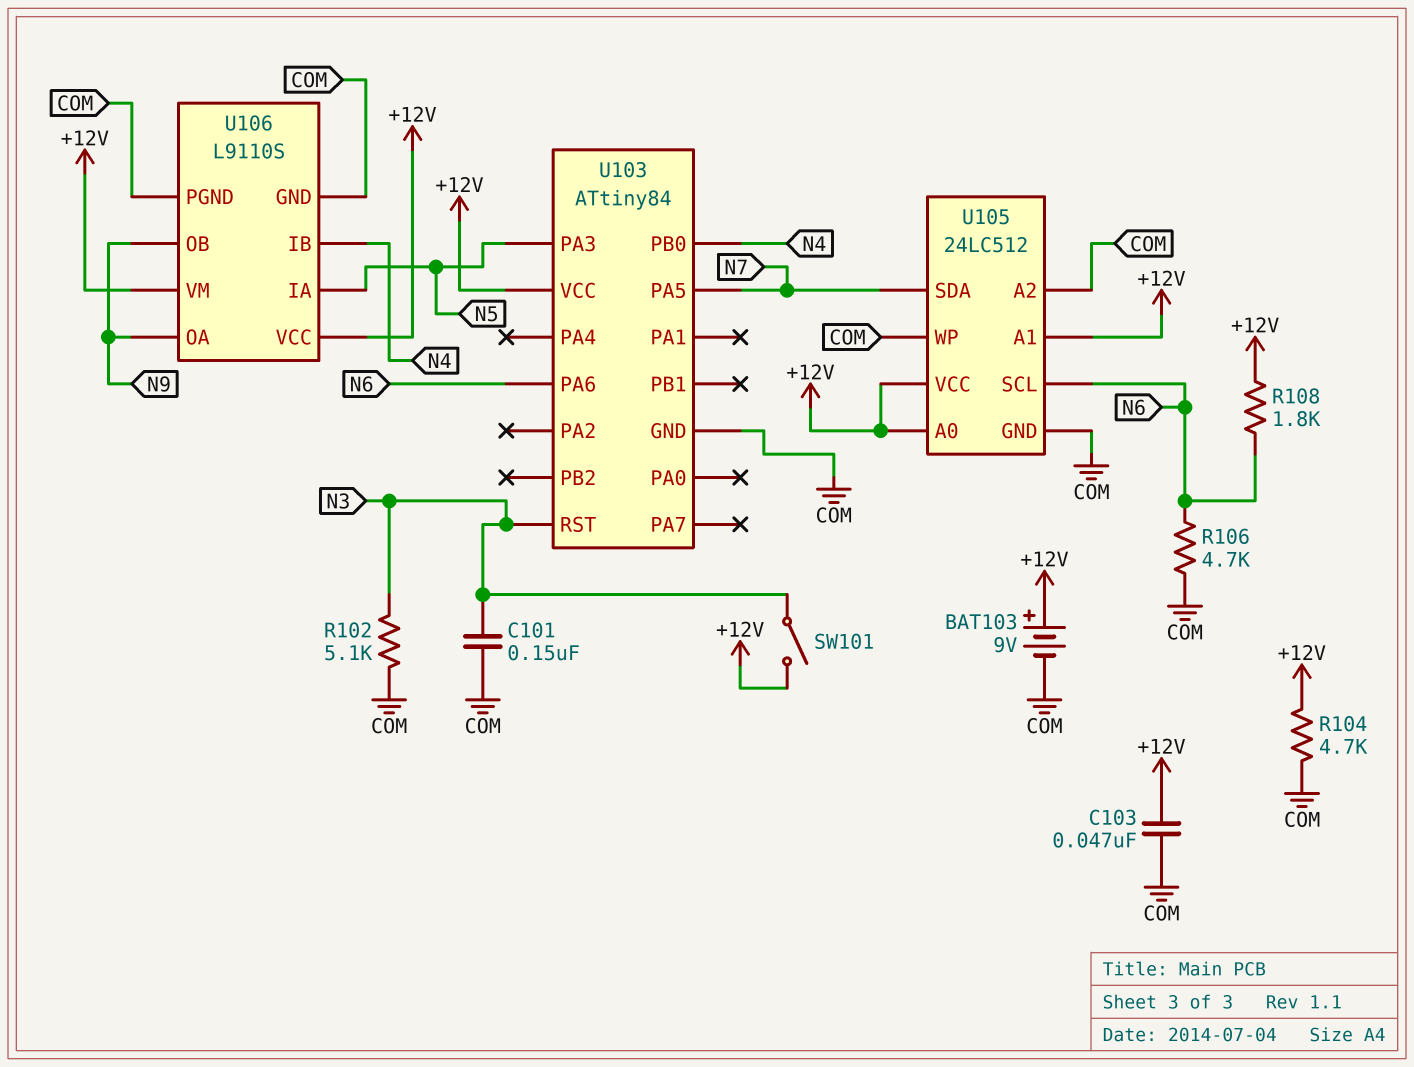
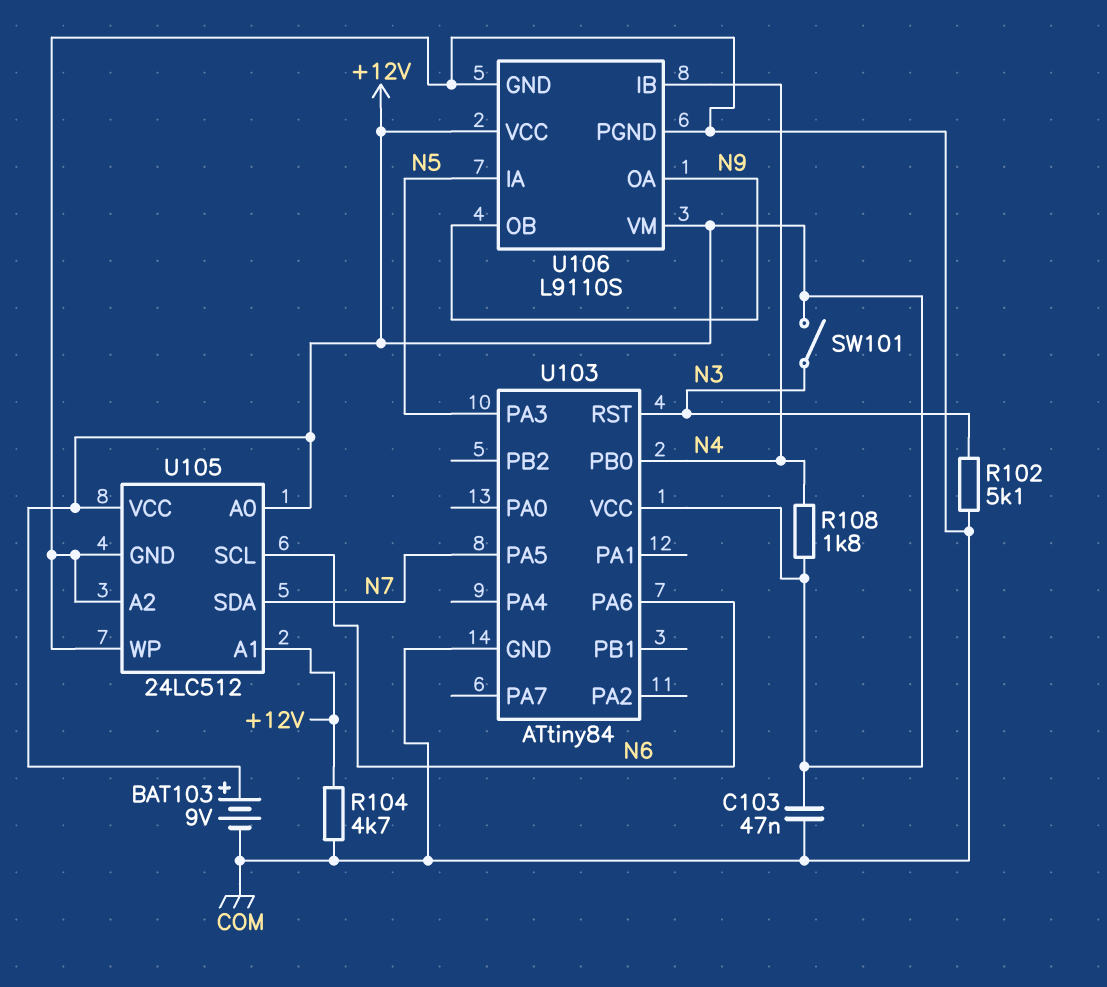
C101: 150nF (COM, N3) -> none
R106: 4.7k (COM, N6) -> none
R108: 1.8k (+12V, N6) -> 1.8k (+12V, N4)

